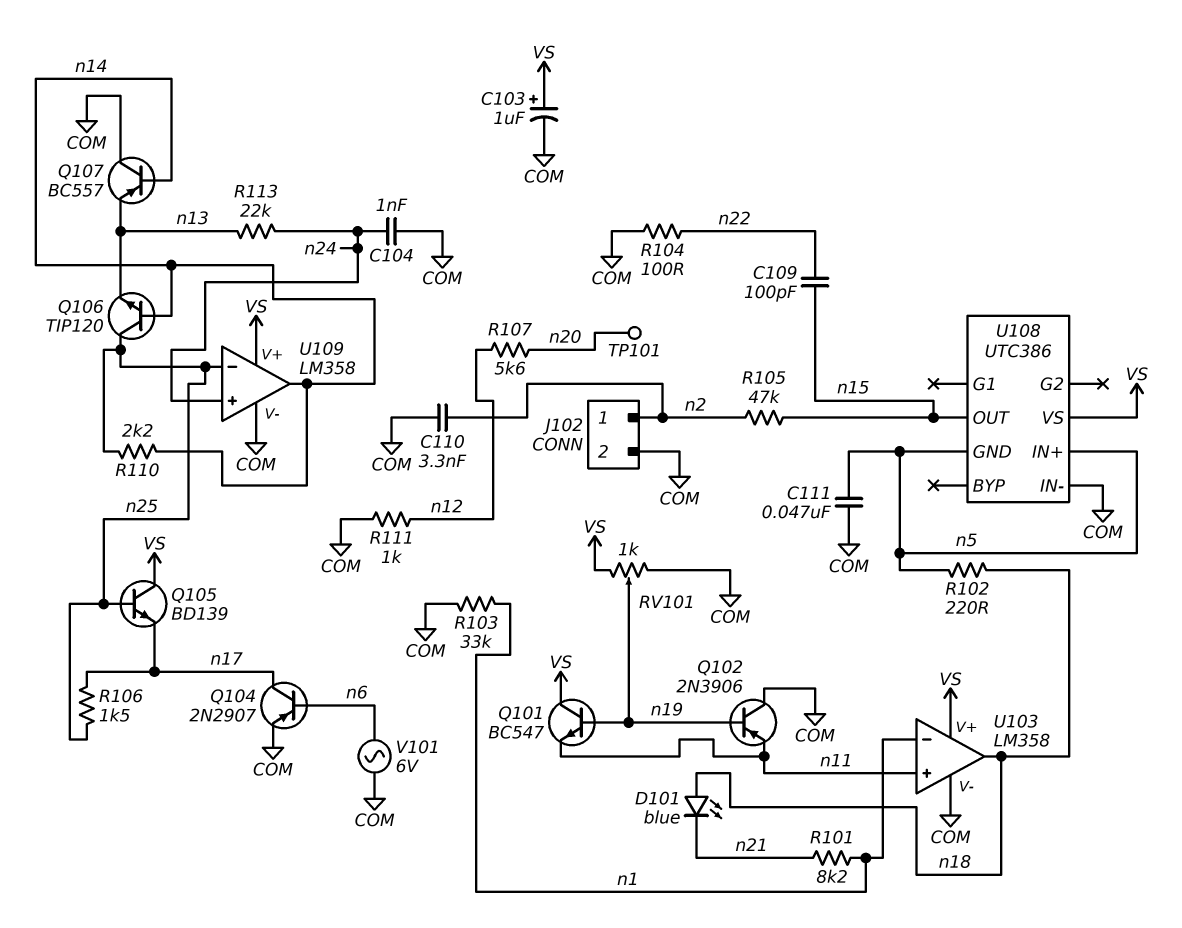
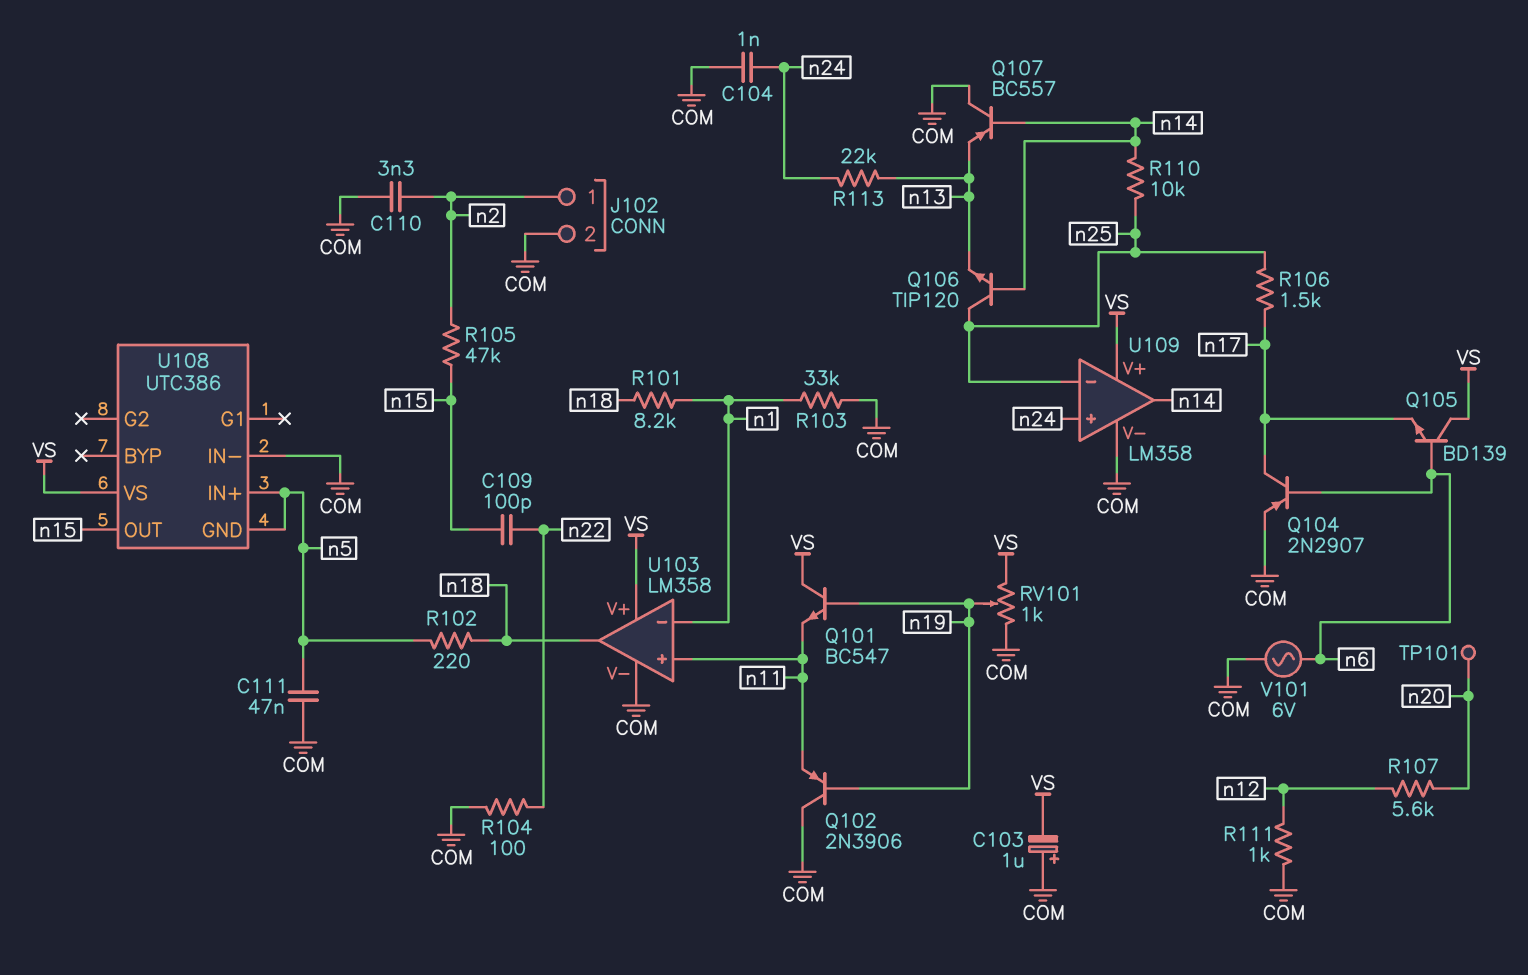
C103: 1uF (plus VS, minus COM) -> 1uF (plus COM, minus VS)
D101: LED blue (A n18, K n21) -> none
Q105: NPN BD139 (B n25, C VS, E n17) -> NPN BD139 (B n6, C VS, E n17)
R101: 8.2k (n1, n21) -> 8.2k (n1, n18)
R110: 2.2k (n14, n25) -> 10k (n14, n25)

